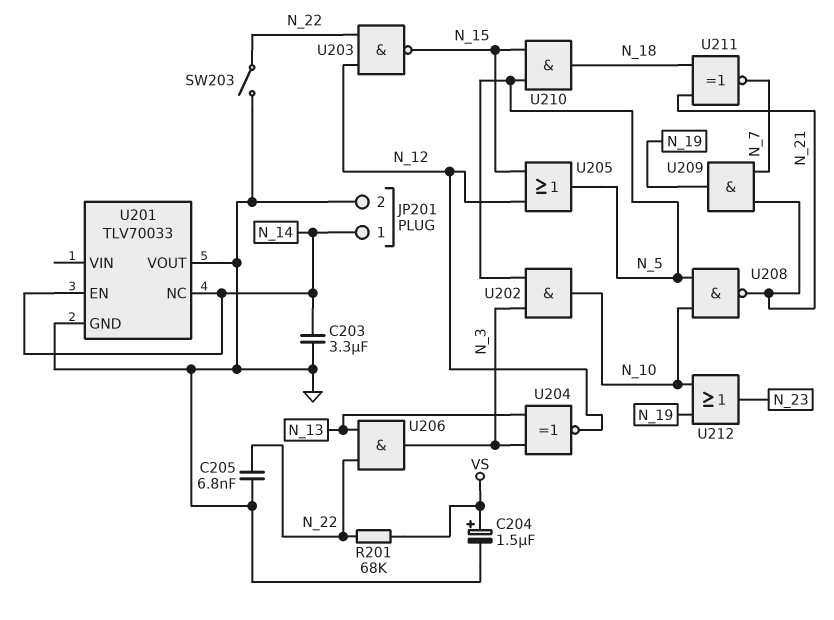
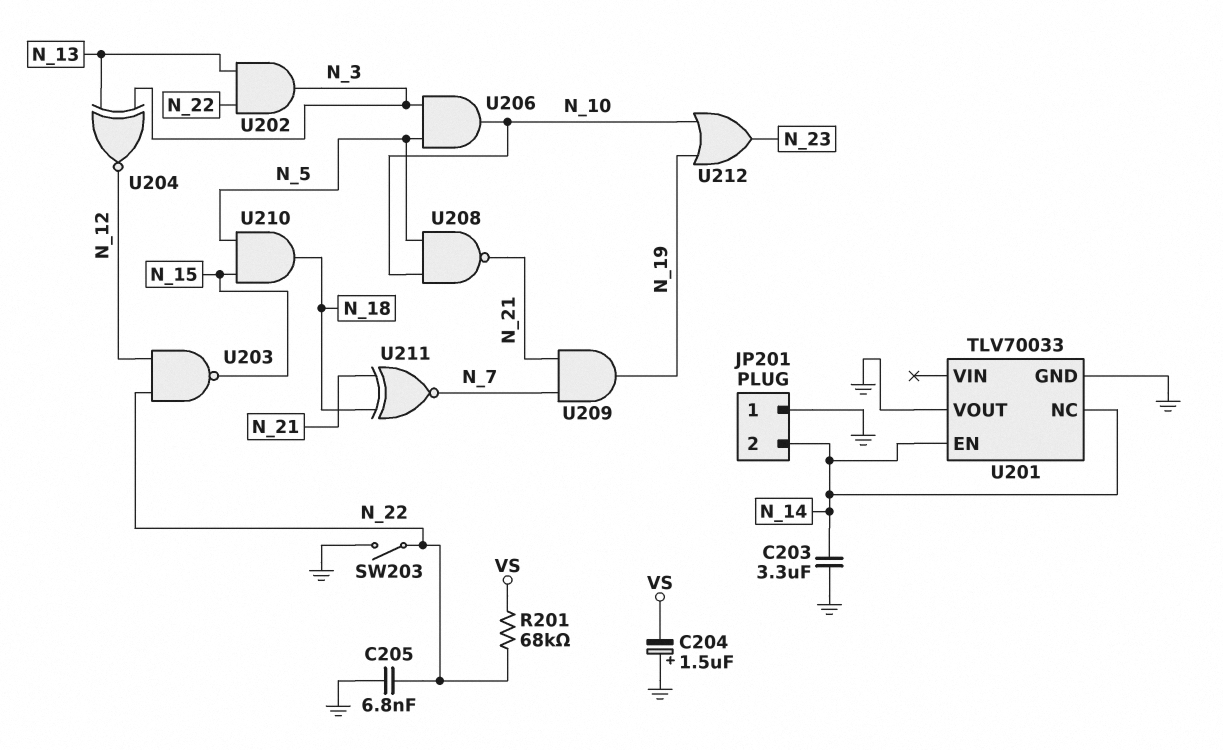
C204: 1.5uF (plus VS, minus GND) -> 1.5uF (plus GND, minus VS)
JP201 pin 1: N_14 -> GND
JP201 pin 2: GND -> N_14
U202: AND (in N_3, in N_5, out N_10) -> AND (in N_13, in N_22, out N_3)
U205: OR (in N_12, in N_15, out N_5) -> none
U206: AND (in N_13, in N_22, out N_3) -> AND (in N_3, in N_5, out N_10)

